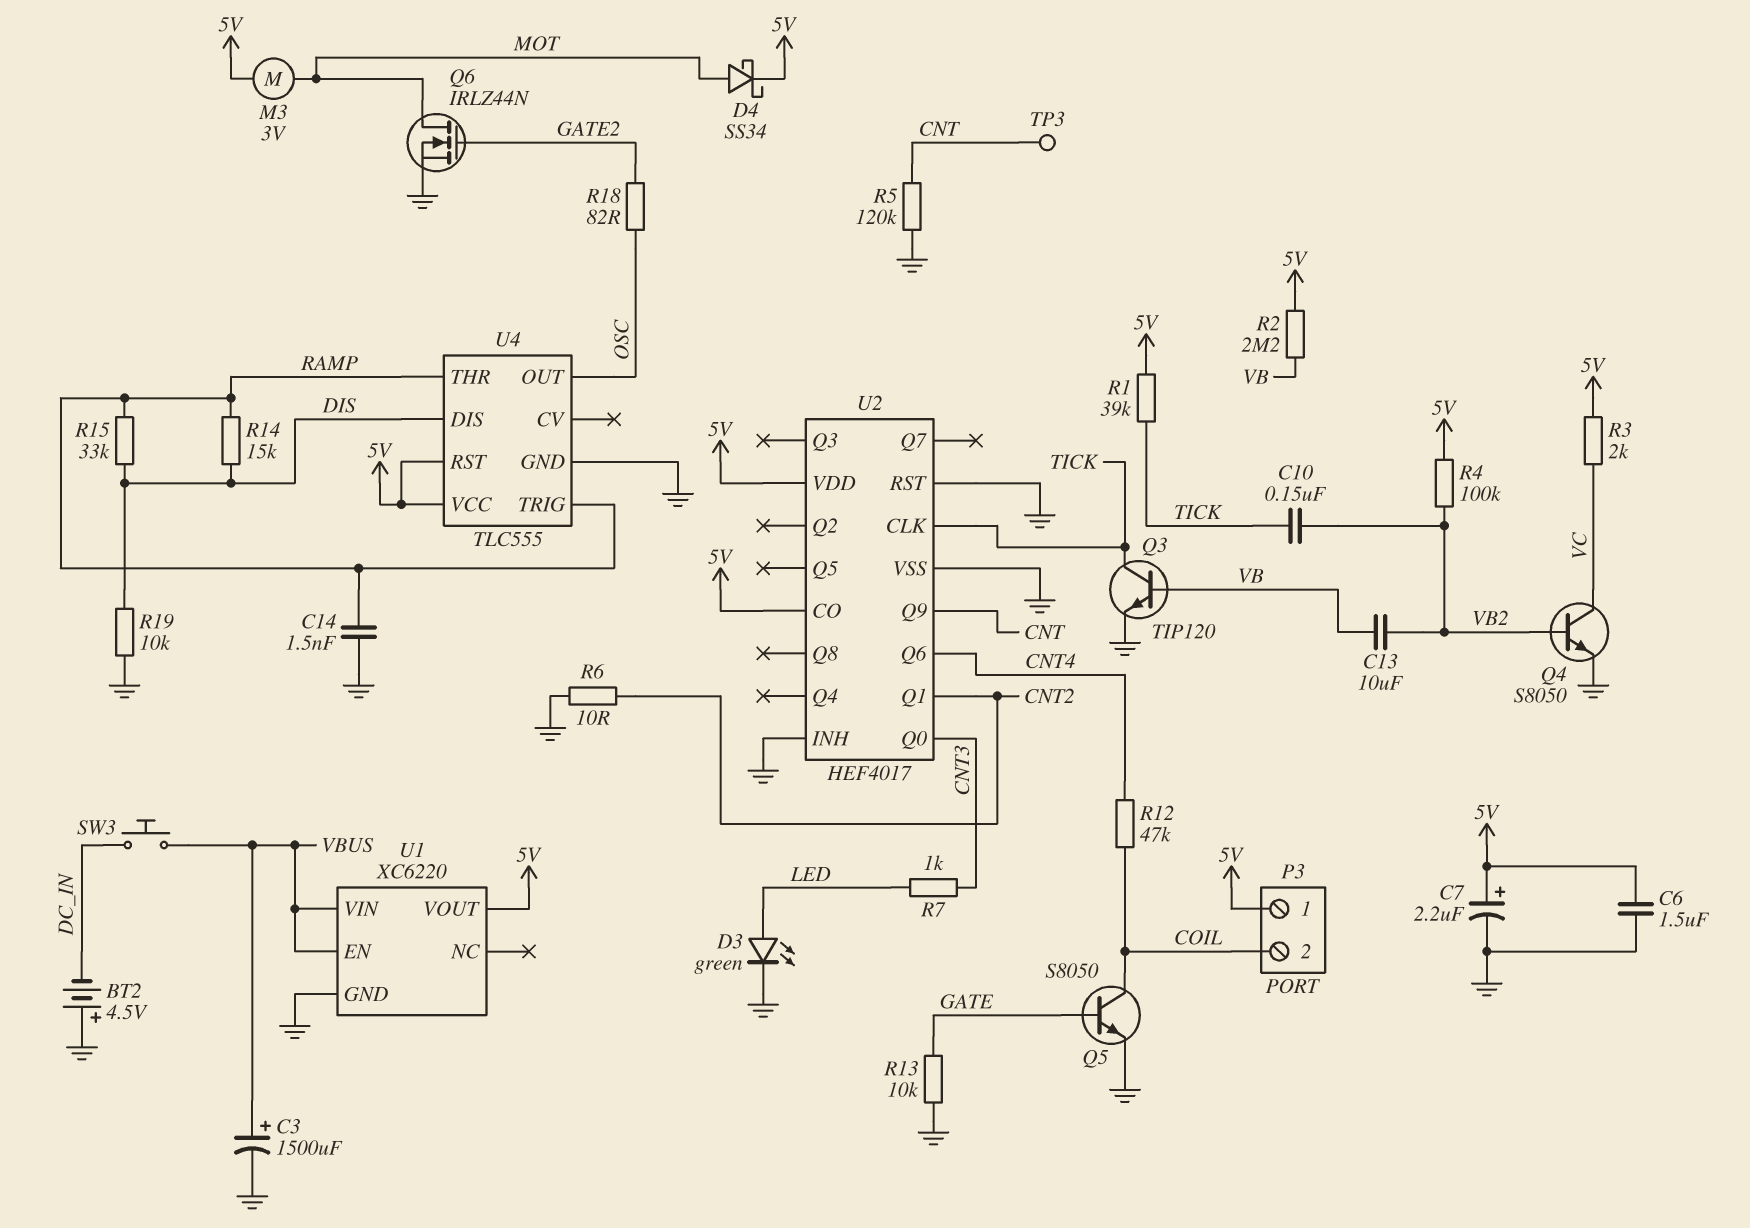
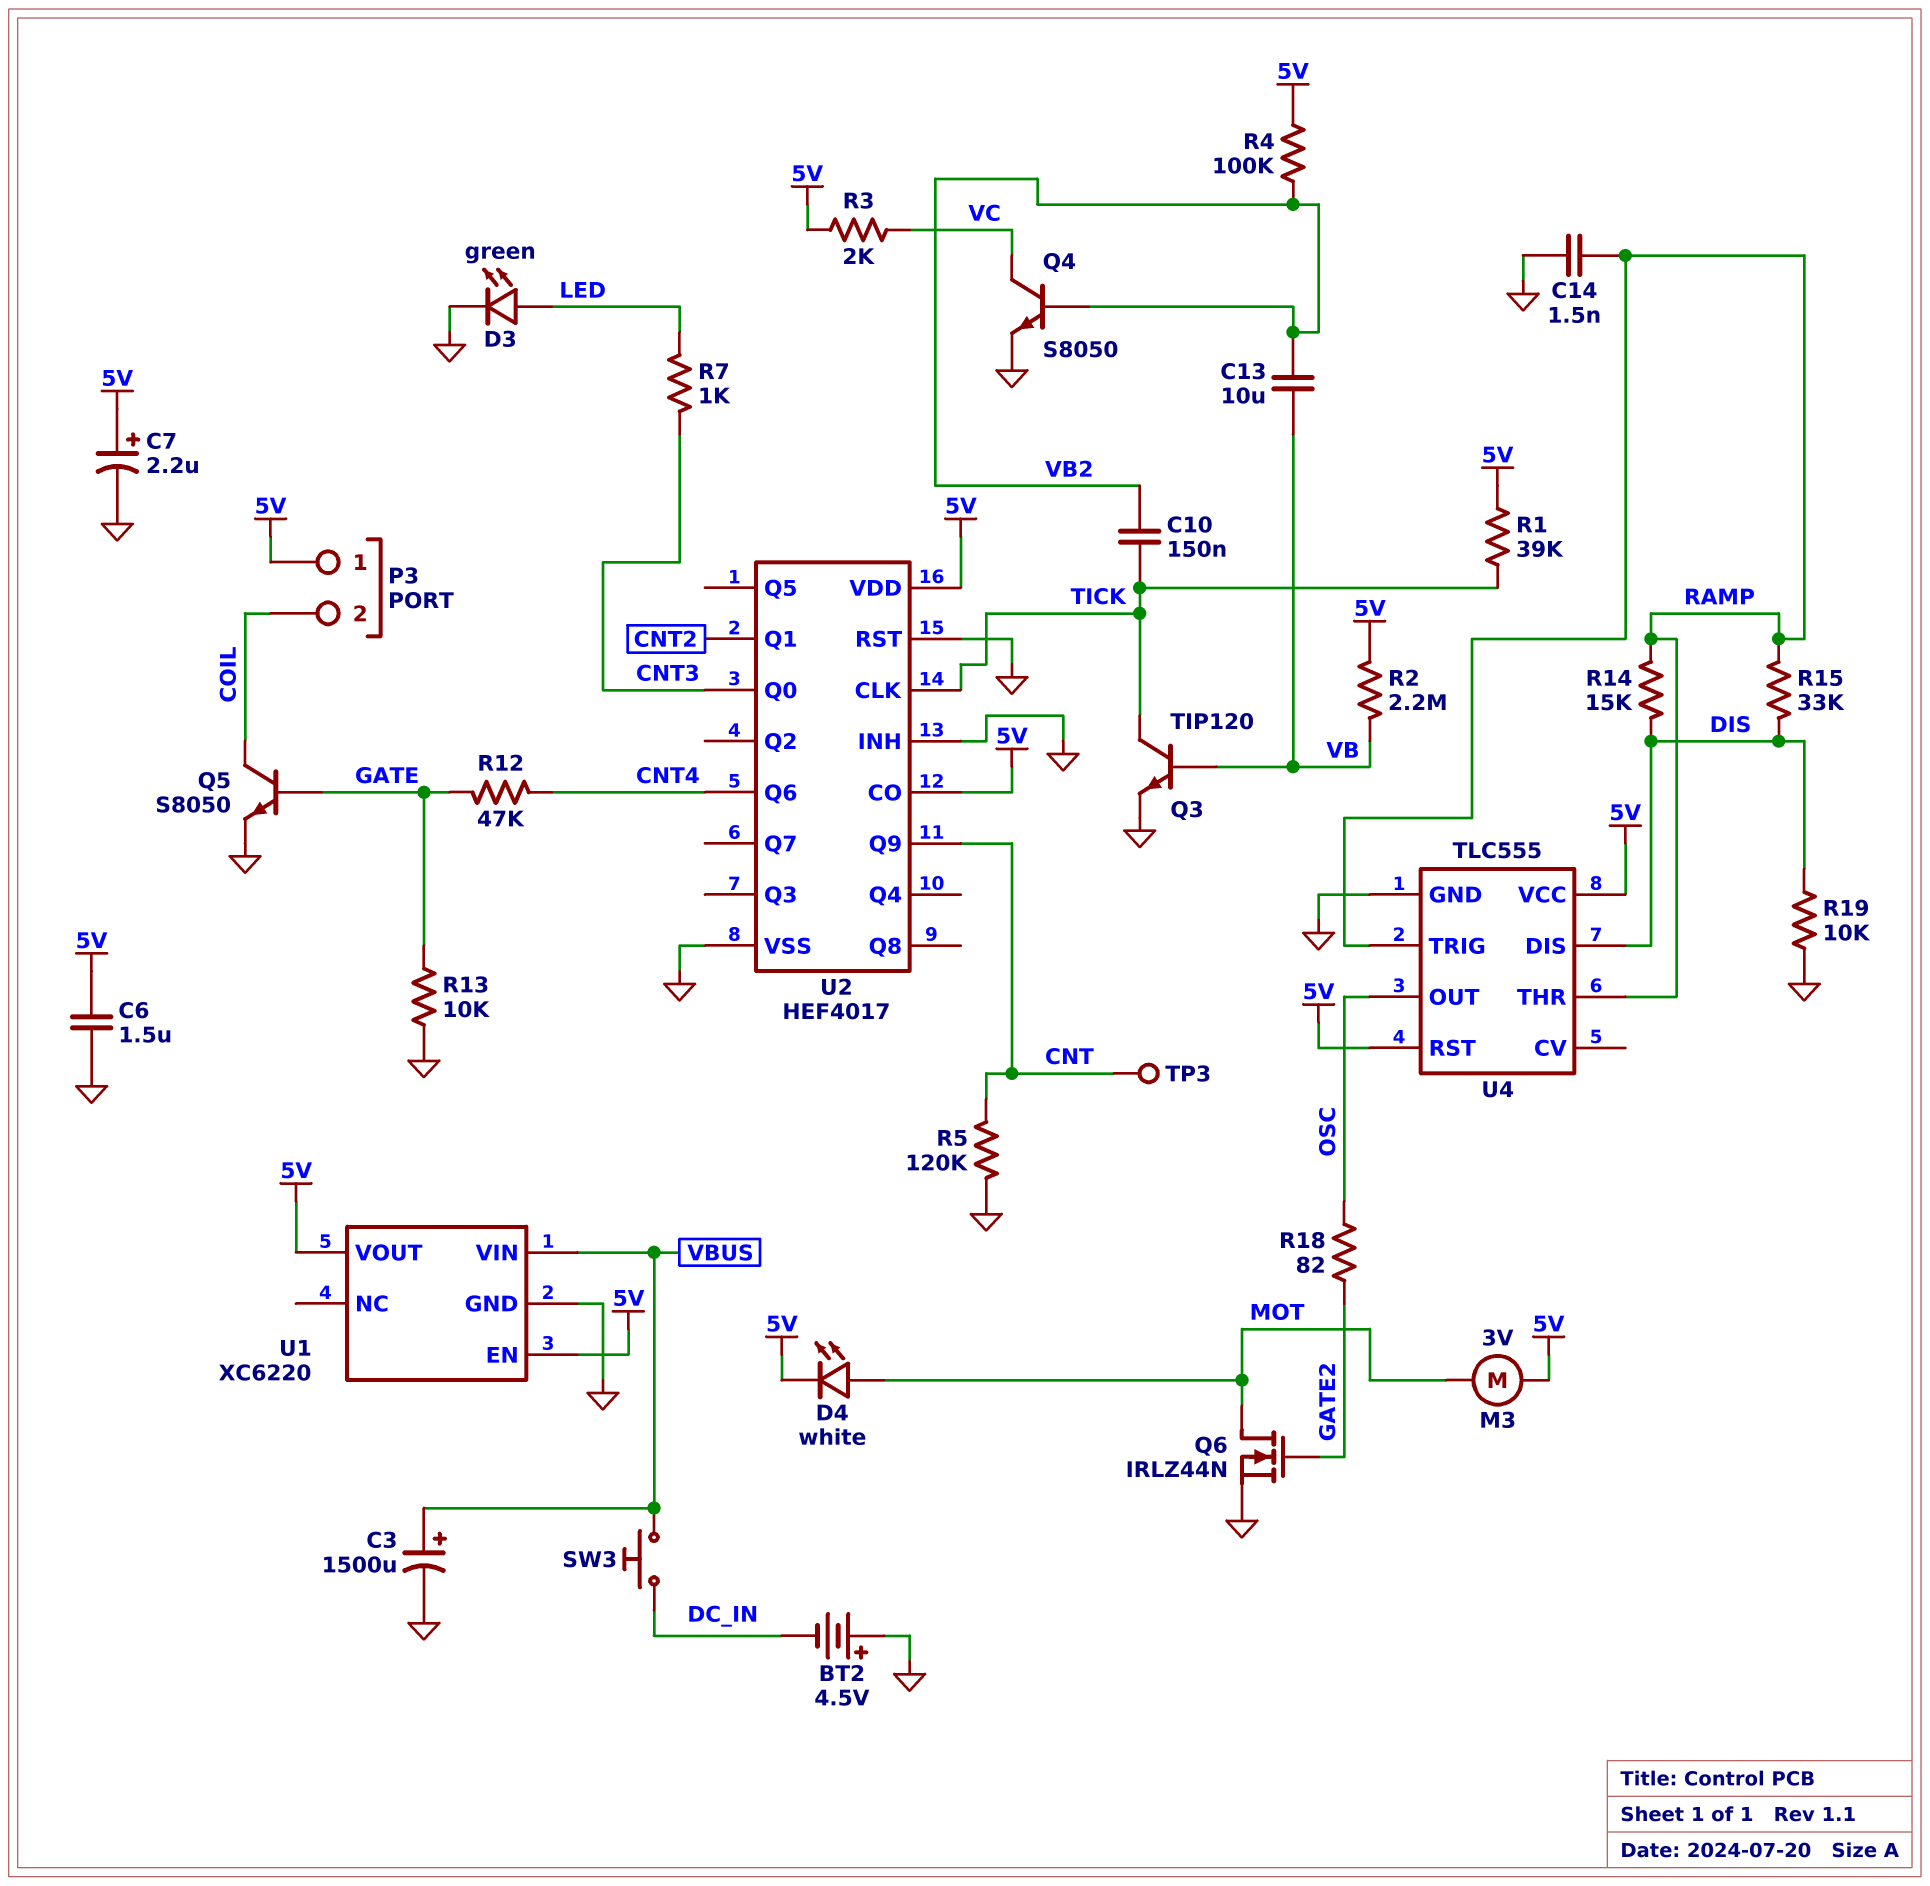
D4: schottky SS34 (A MOT, K 5V) -> LED white (A MOT, K 5V)
R6: 10 (CNT2, GND) -> none
R12: 47k (CNT4, COIL) -> 47k (CNT4, GATE)
U1 pin EN: VBUS -> 5V

